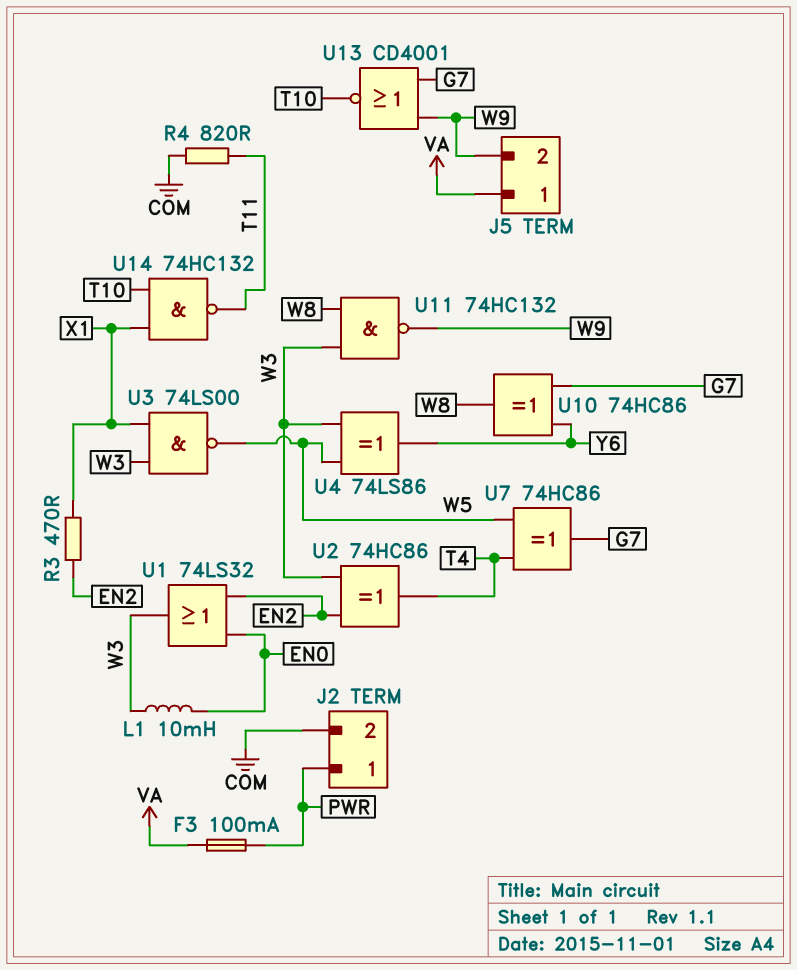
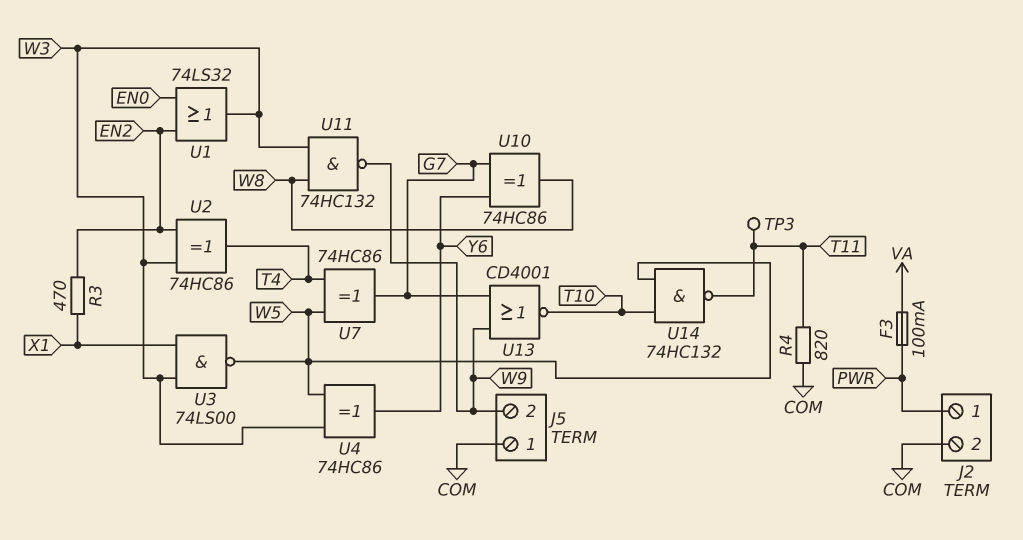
J5 pin 1: VA -> COM
L1: 10mH (EN0, W3) -> none
TP3: none -> test point (T11)
U4: XOR 74LS86 (in W3, in W5, out Y6) -> XOR 74HC86 (in W3, in W5, out Y6)
U14: NAND 74HC132 (in T10, in X1, out T11) -> NAND 74HC132 (in T10, in W5, out T11)

